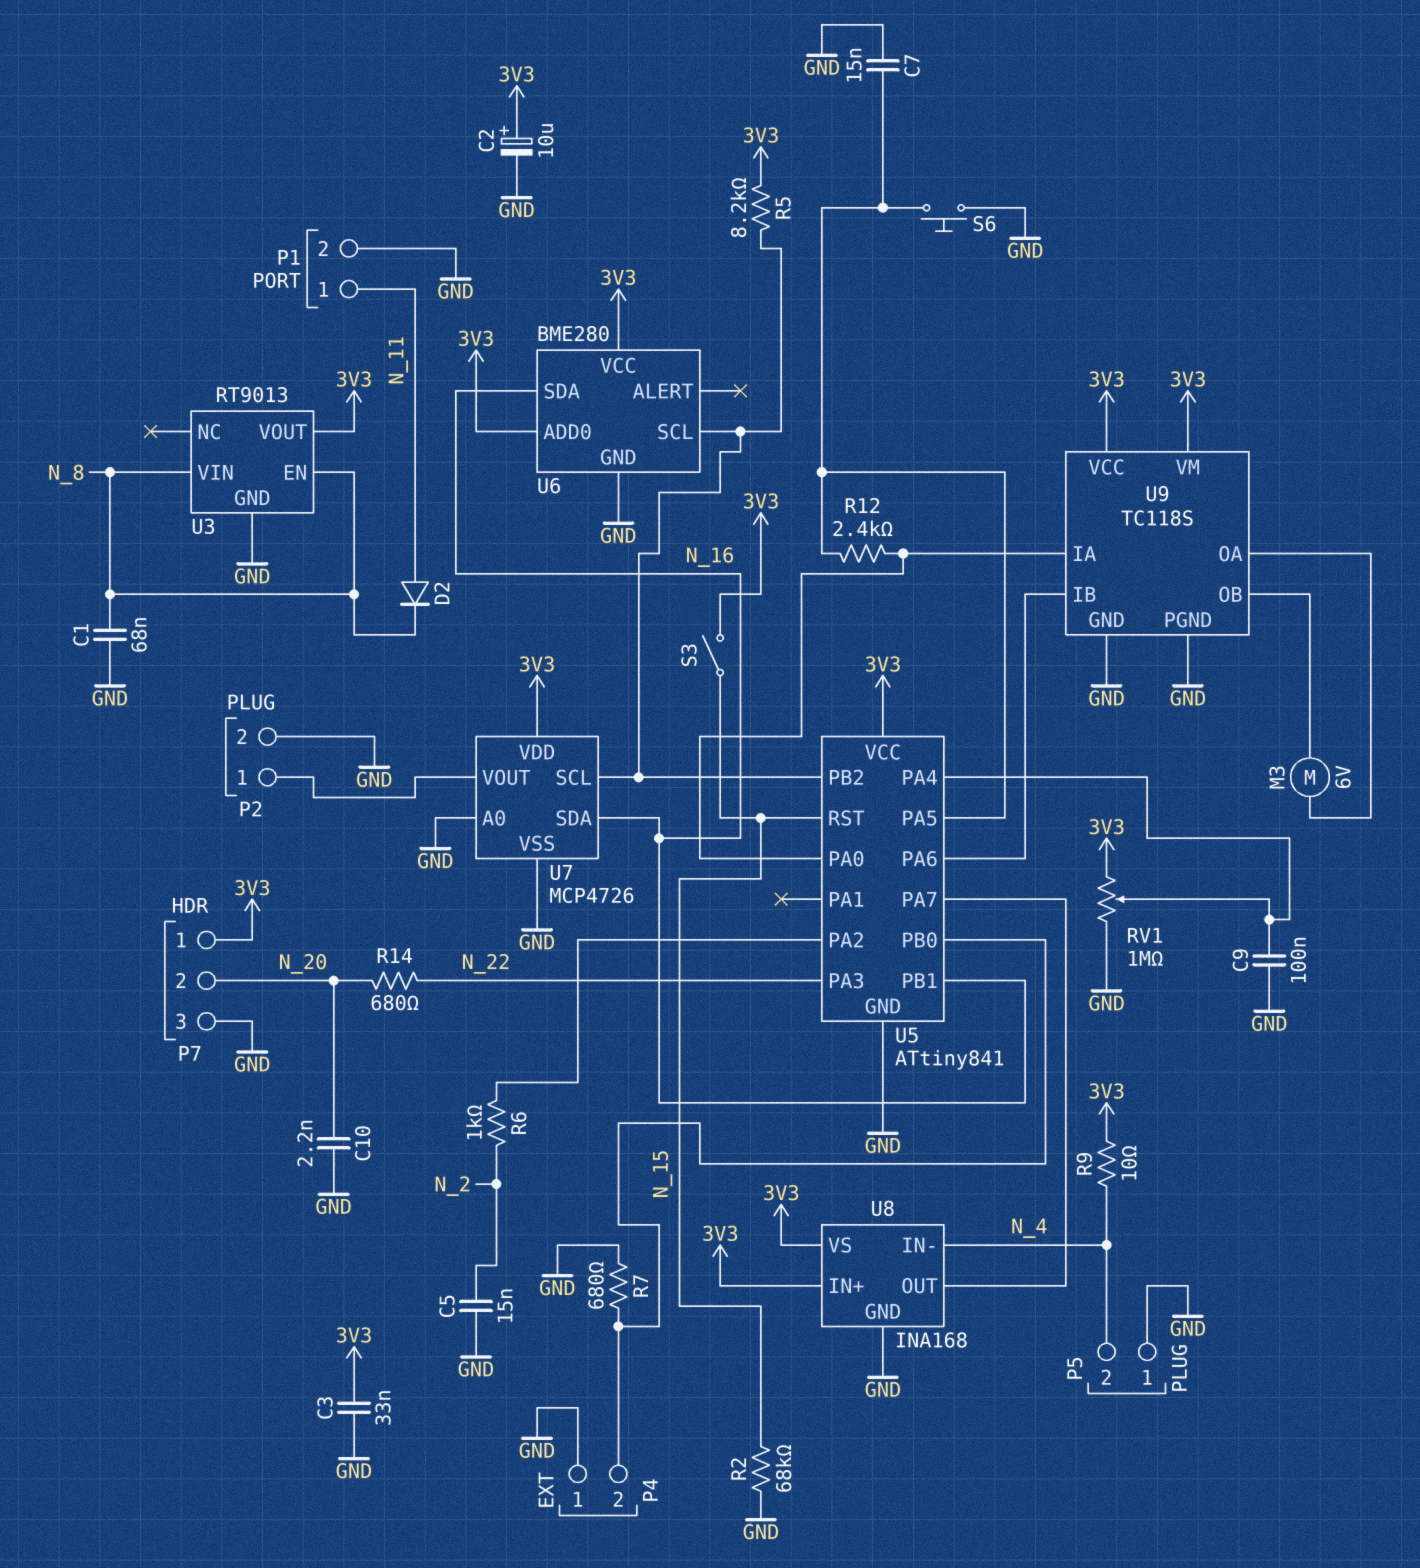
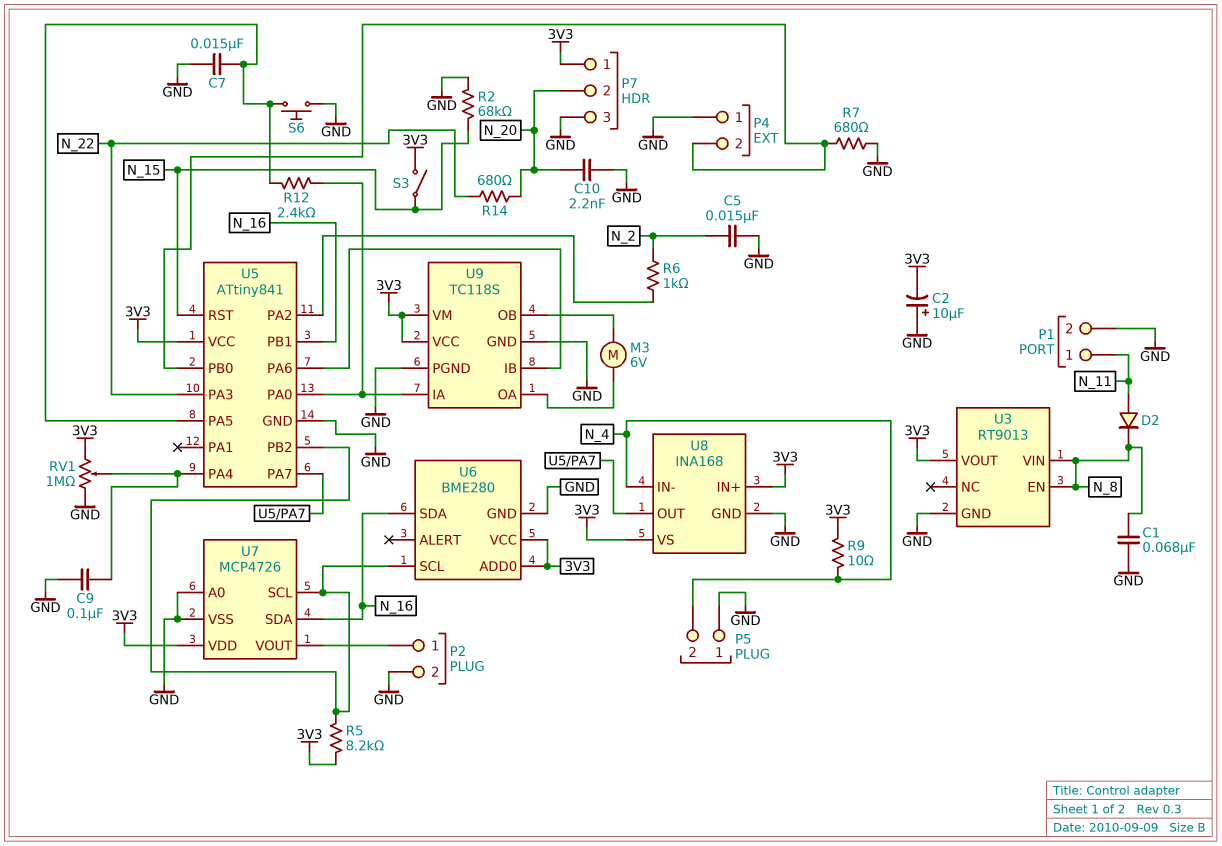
C2: 10uF (plus 3V3, minus GND) -> 10uF (plus GND, minus 3V3)
C3: 33nF (3V3, GND) -> none

